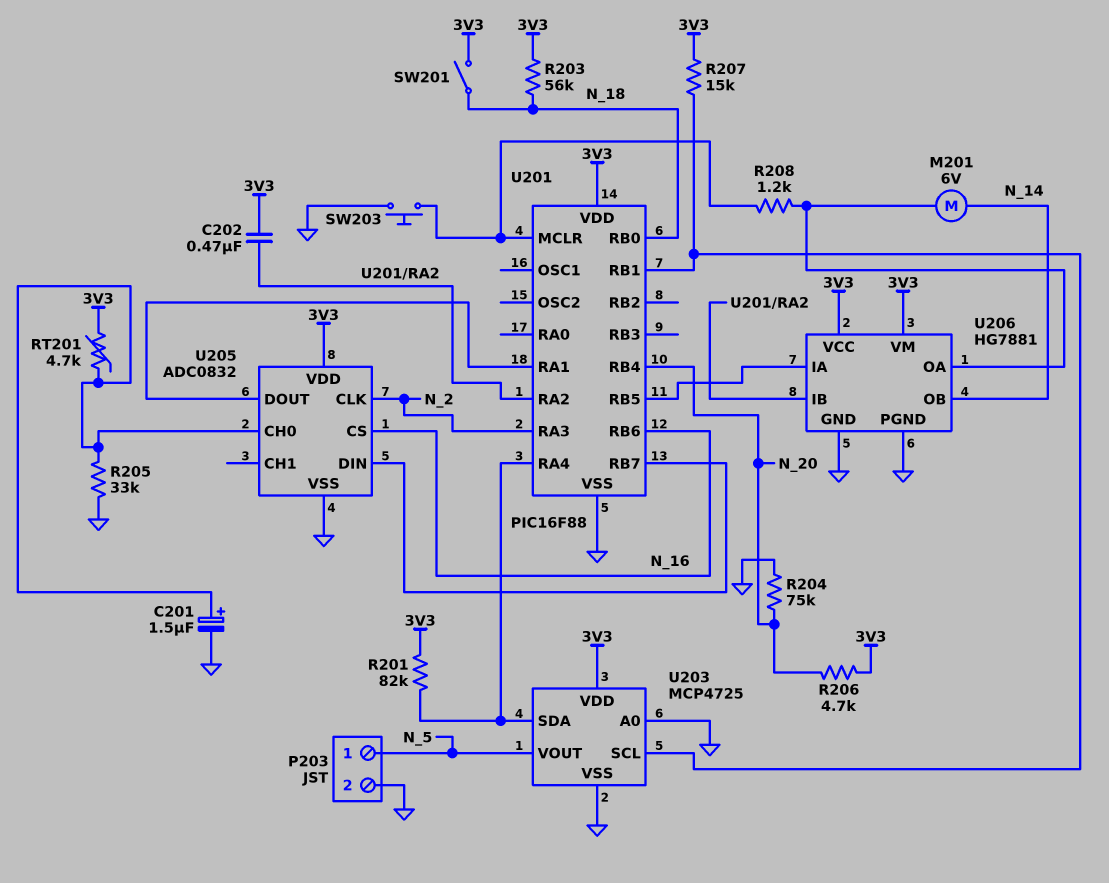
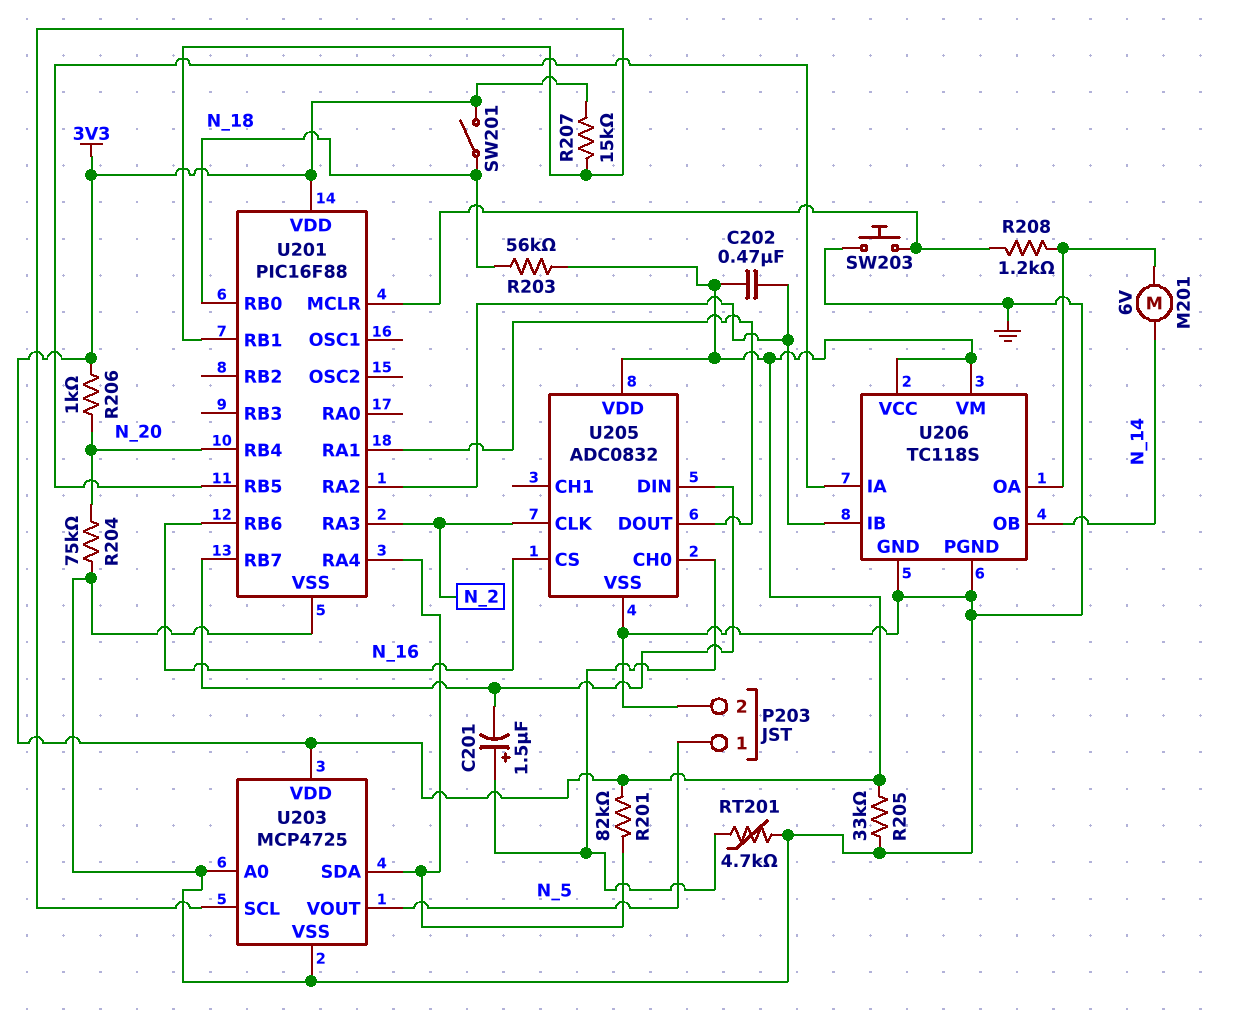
C201: 1.5uF (plus U205/CH0, minus GND) -> 1.5uF (plus U205/CH0, minus U201/RB7)
R205: 33k (GND, U205/CH0) -> 33k (3V3, GND)
R206: 4.7k (3V3, N_20) -> 1k (3V3, N_20)
RT201: 4.7k (3V3, U205/CH0) -> 4.7k (GND, U205/CH0)
U206: HG7881 -> TC118S

